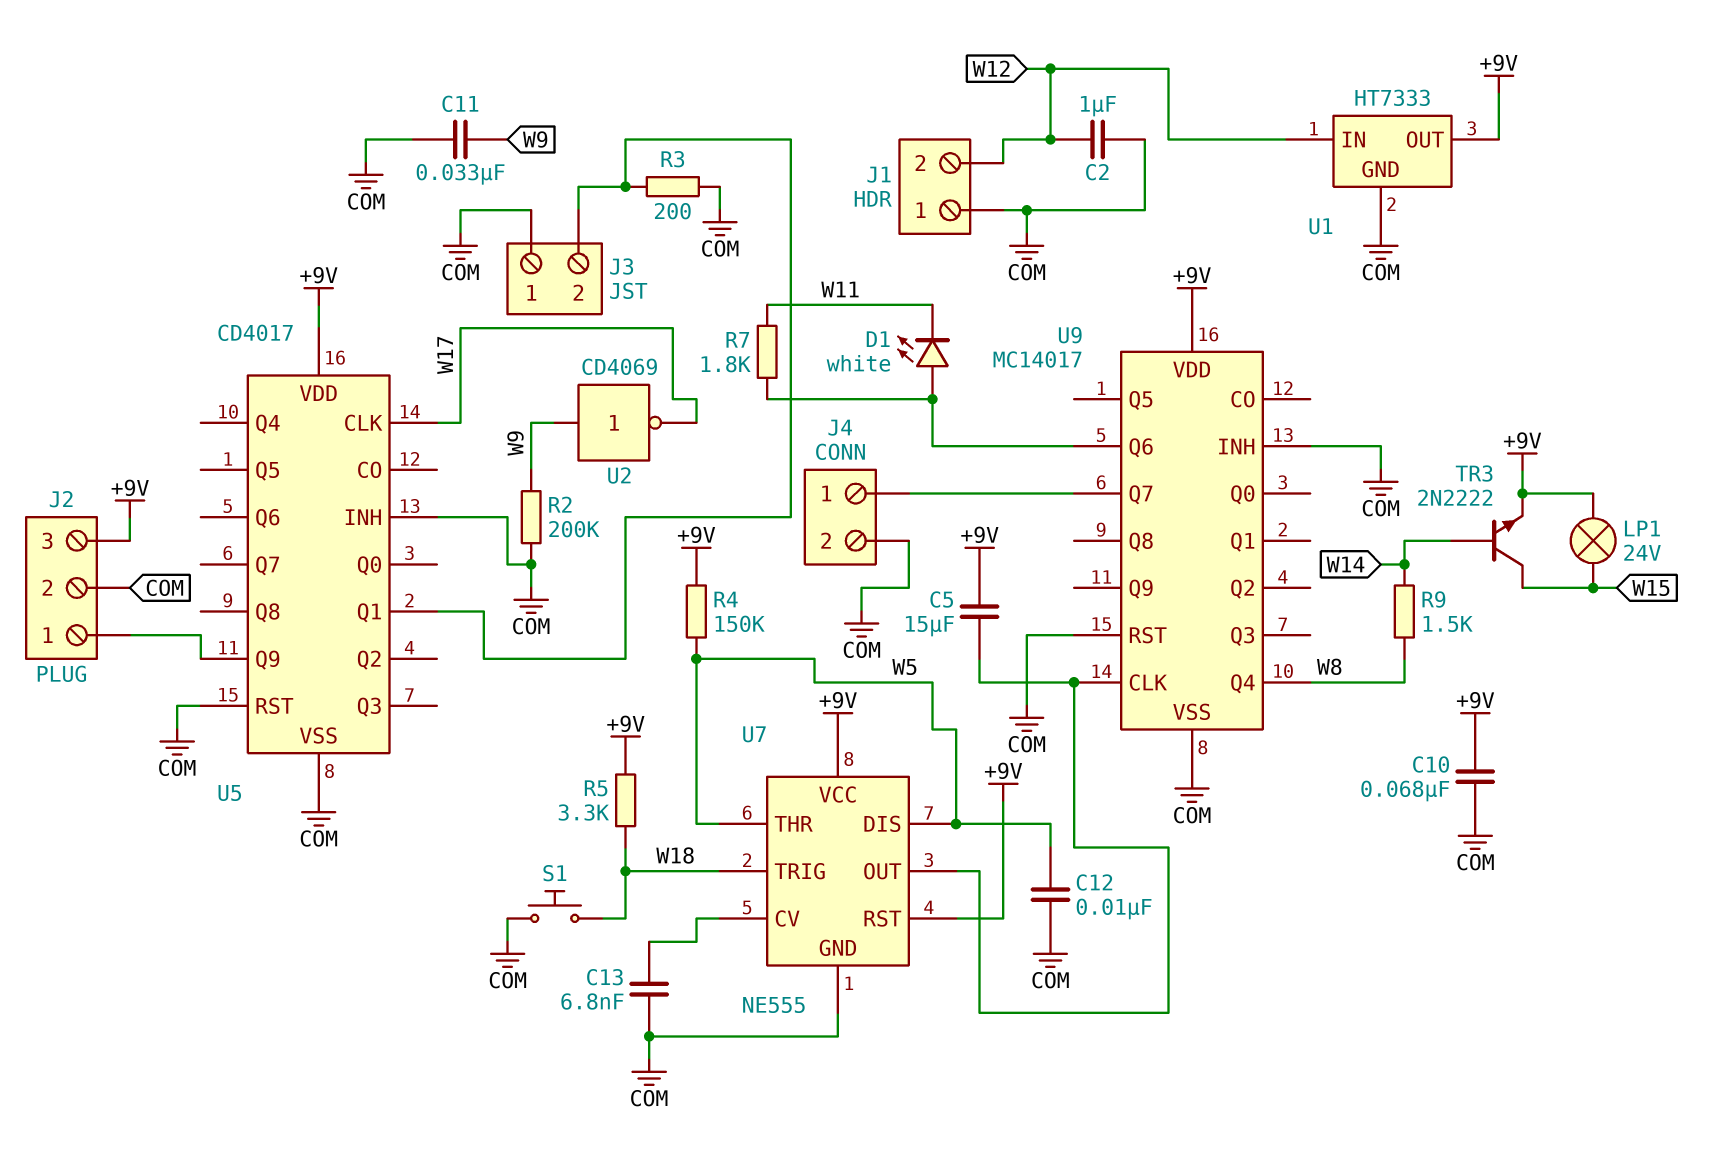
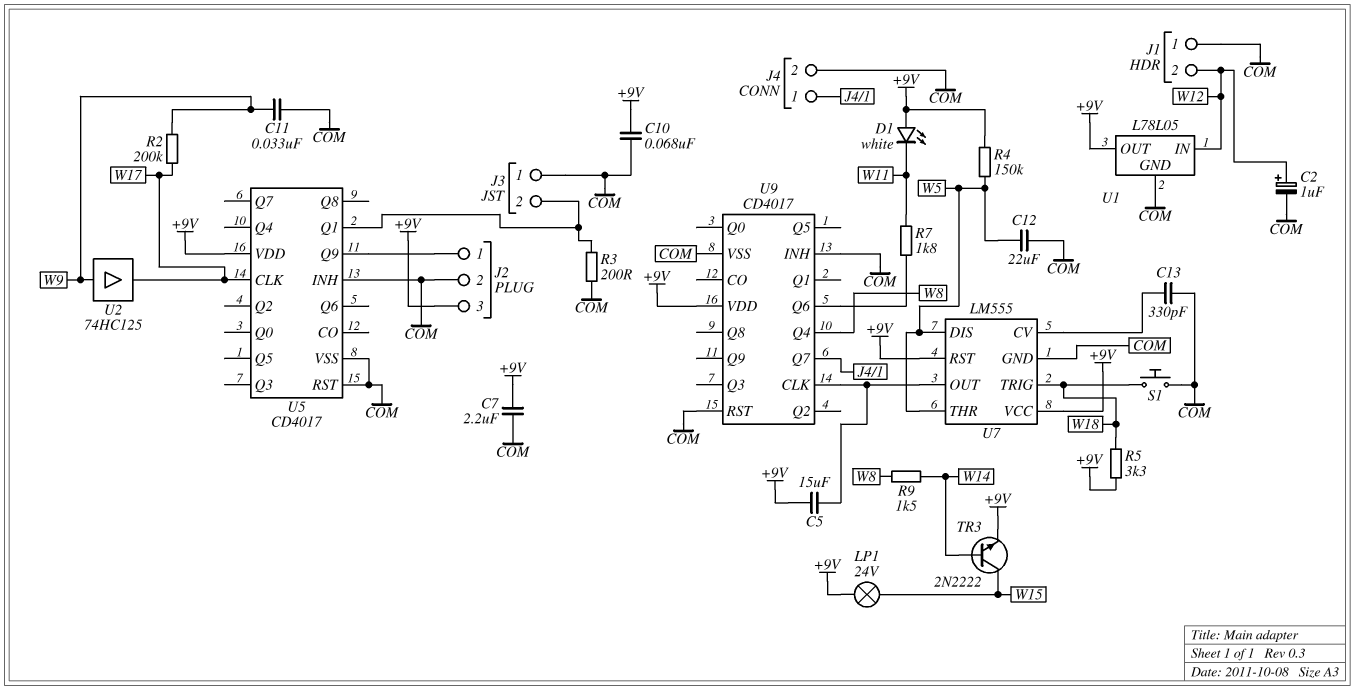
C2: 1uF (COM, W12) -> 1uF (plus W12, minus COM)
C7: none -> 2.2uF (+9V, COM)
C12: 10nF (COM, W5) -> 22uF (COM, W5)
C13: 6.8nF (COM, U7/CV) -> 330pF (COM, U7/CV)
D1: LED white (A U9/Q6, K W11) -> LED white (A +9V, K W11)
R2: 200k (COM, W9) -> 200k (W9, W17)
U1: HT7333 -> L78L05
U2: NOT CD4069 (in W9, out W17) -> buffer 74HC125 (in W9, out W17)
U7: NE555 -> LM555
U9: MC14017 -> CD4017

